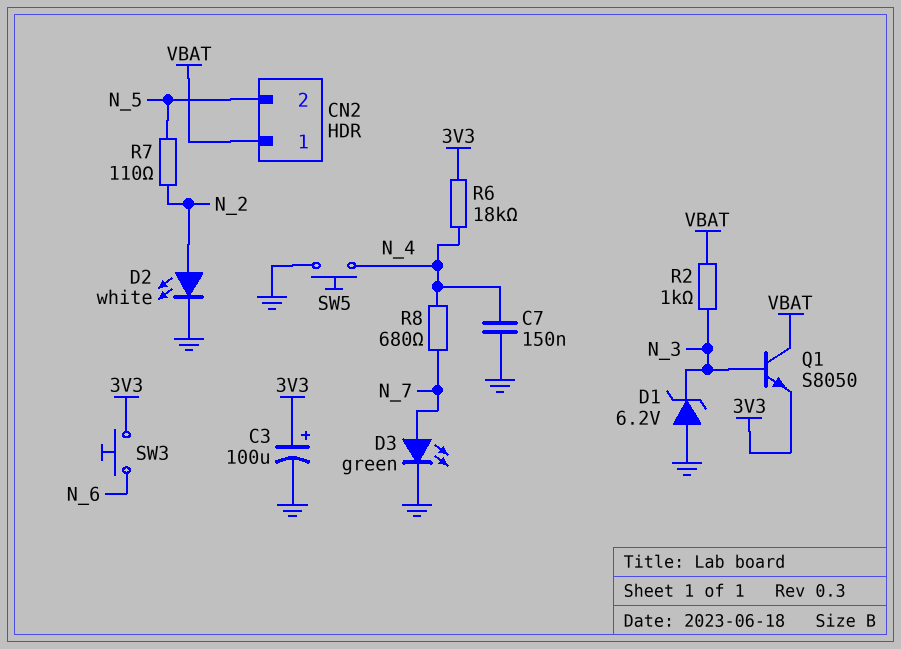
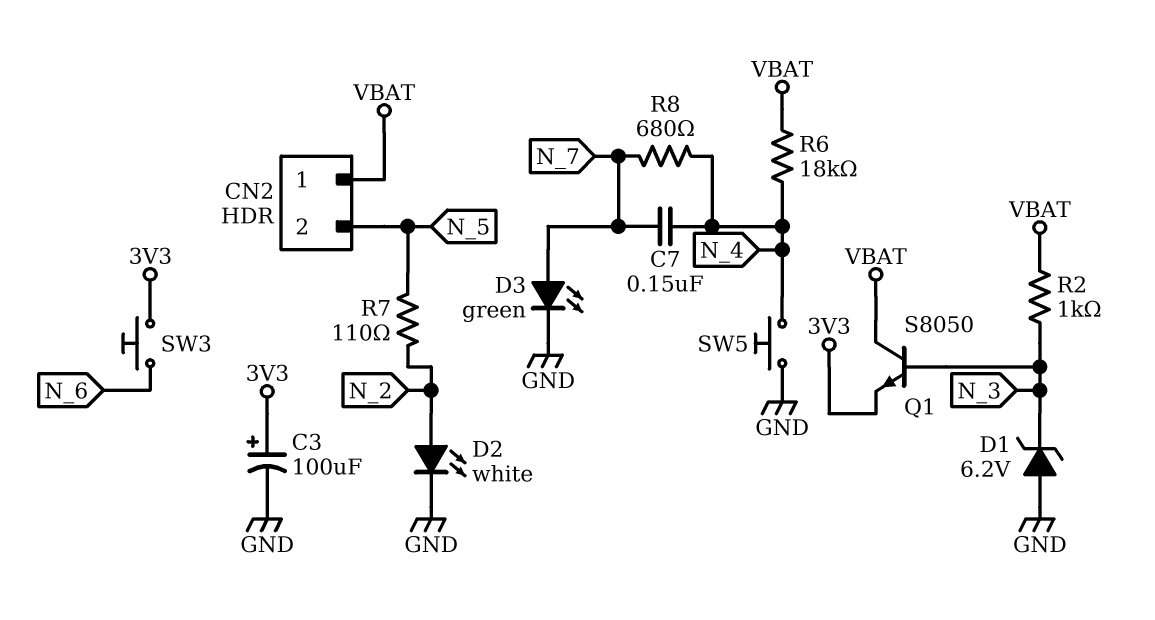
C7: 150nF (GND, N_4) -> 150nF (N_4, N_7)
R6: 18k (3V3, N_4) -> 18k (N_4, VBAT)

